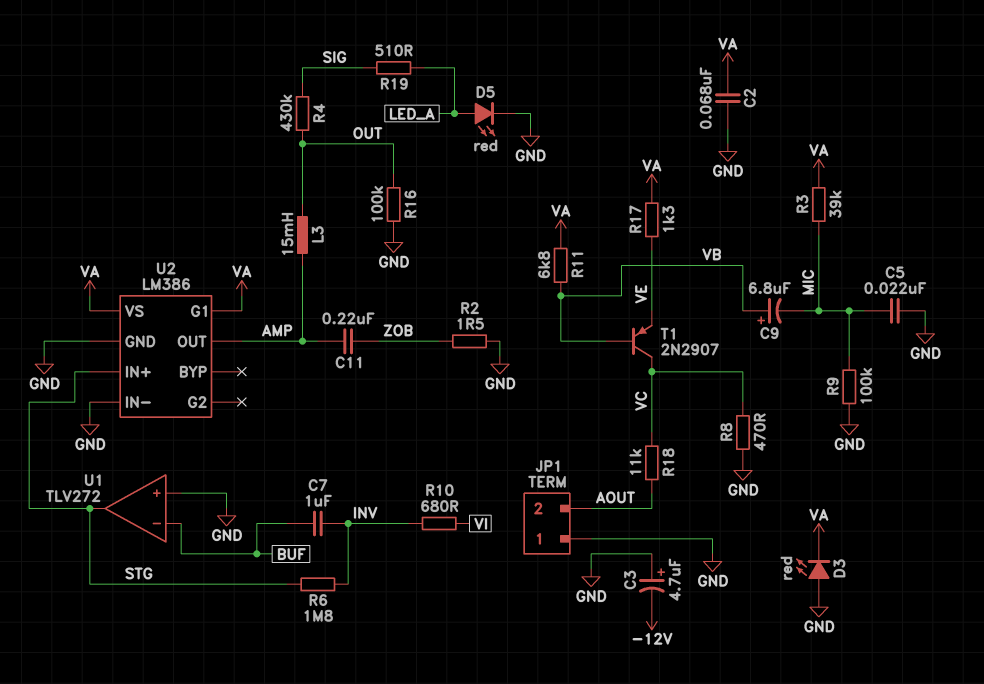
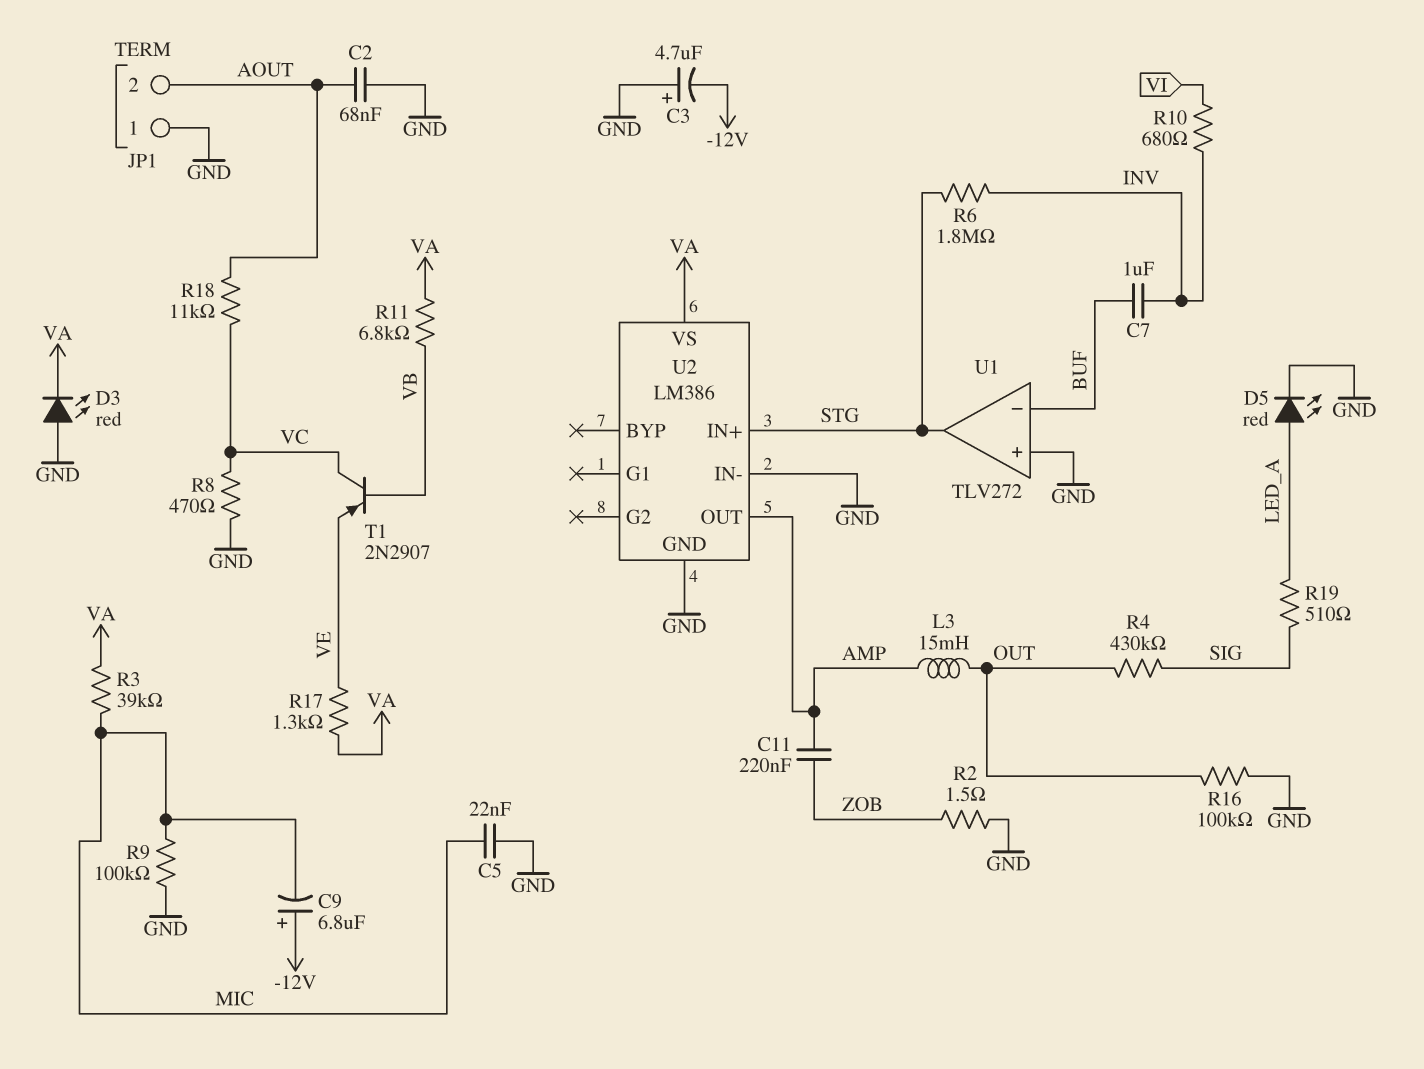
C2: 68nF (GND, VA) -> 68nF (AOUT, GND)
C9: 6.8uF (plus VB, minus MIC) -> 6.8uF (plus -12V, minus MIC)
U2 pin G1: VA -> none

